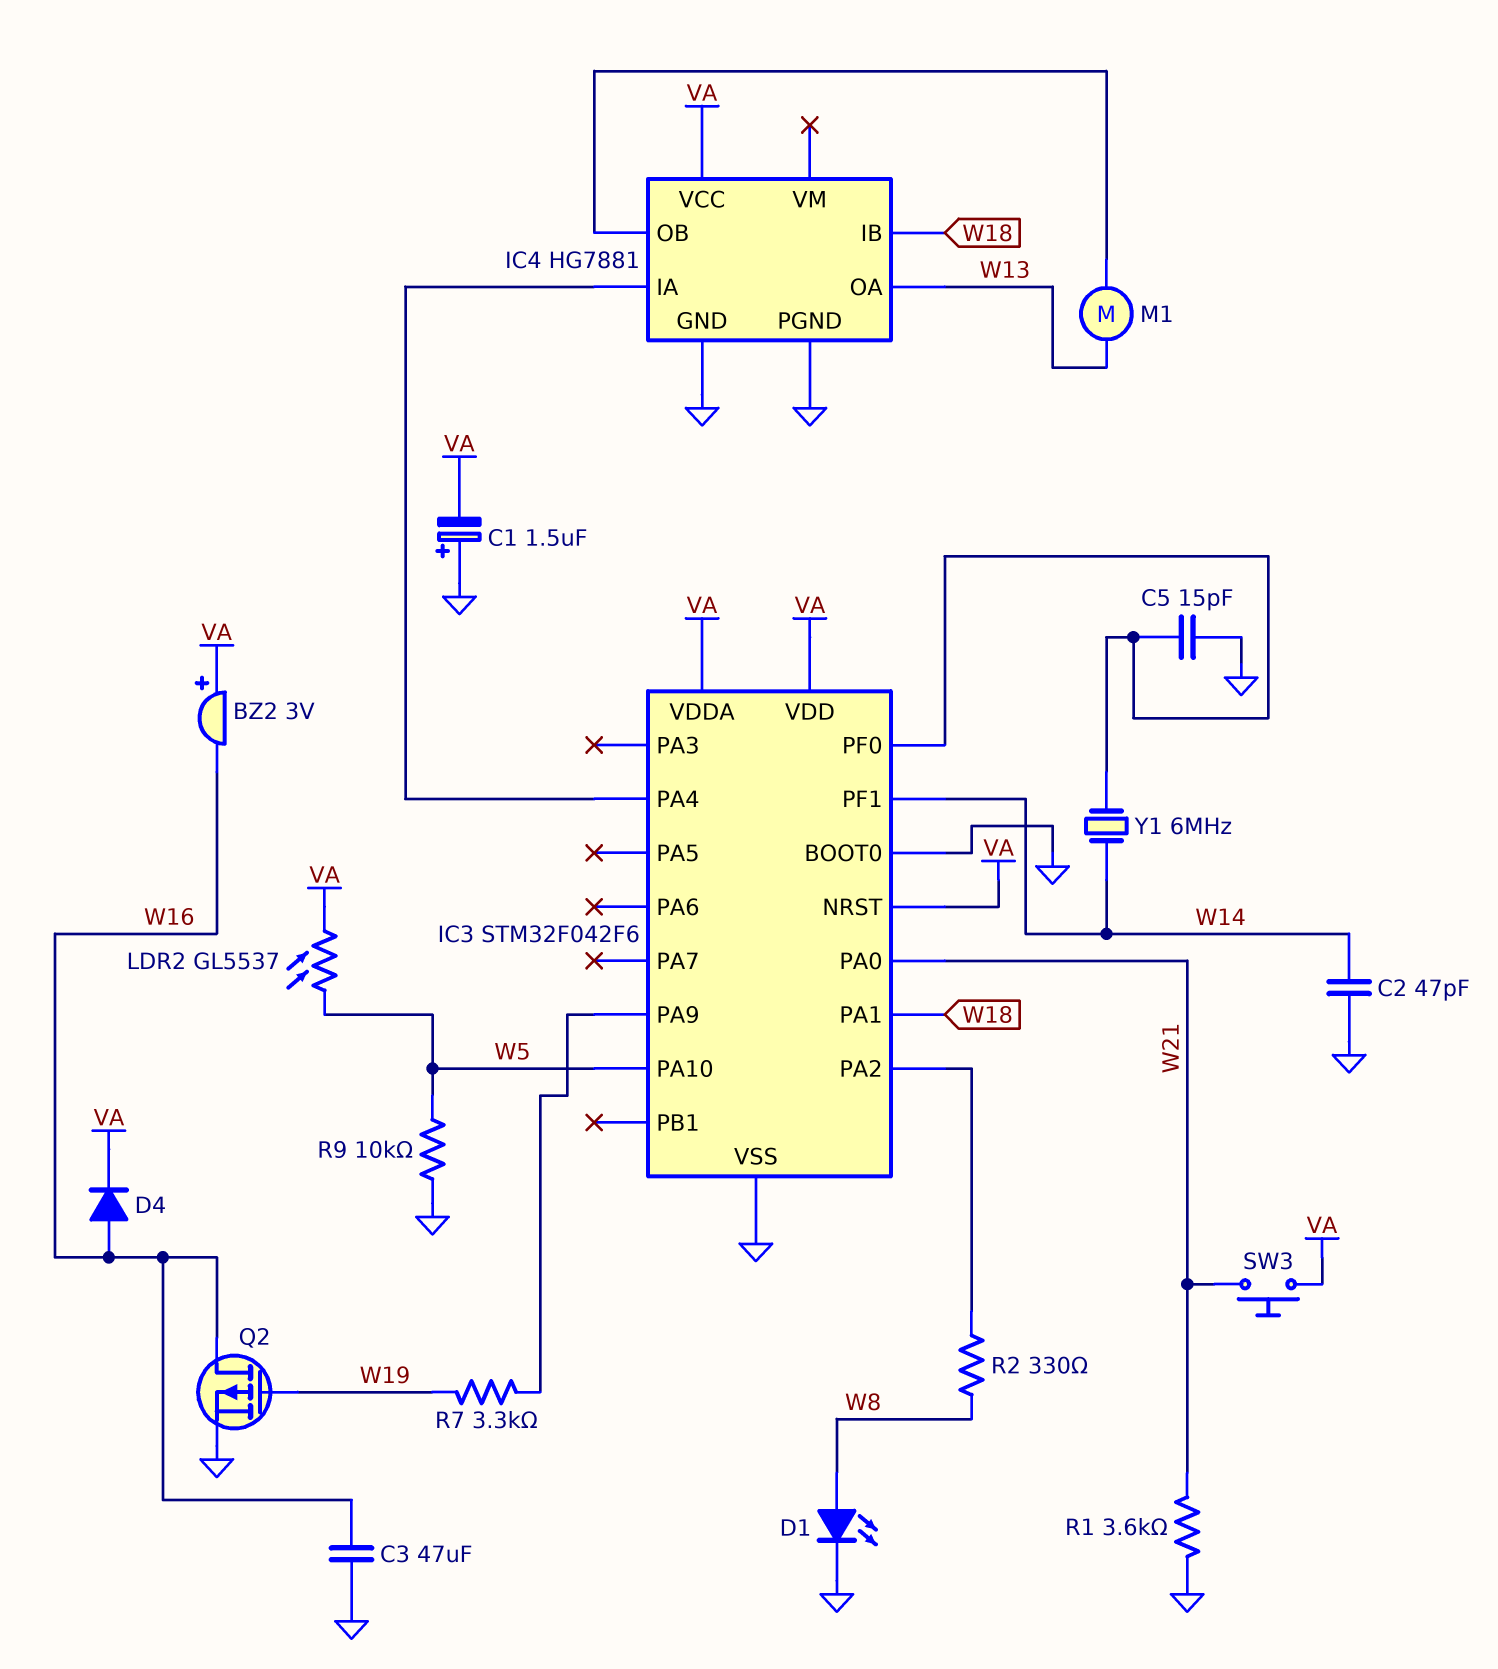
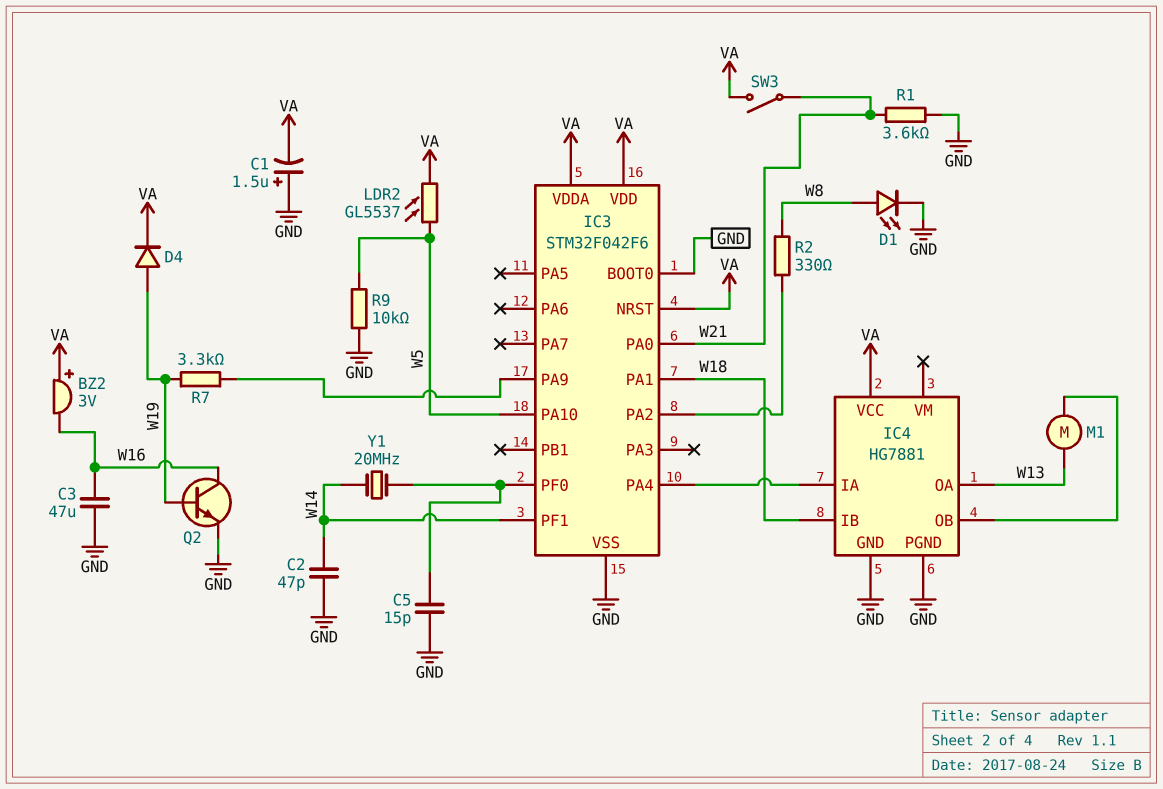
D4: diode (A W16, K VA) -> diode (A W19, K VA)
Q2: PMOS (G W19, D W16, S GND) -> NPN (B W19, C W16, E GND)
SW3: button (VA, W21) -> switch (VA, W21)
Y1: 6MHz (IC3/PF0, W14) -> 20MHz (IC3/PF0, W14)

